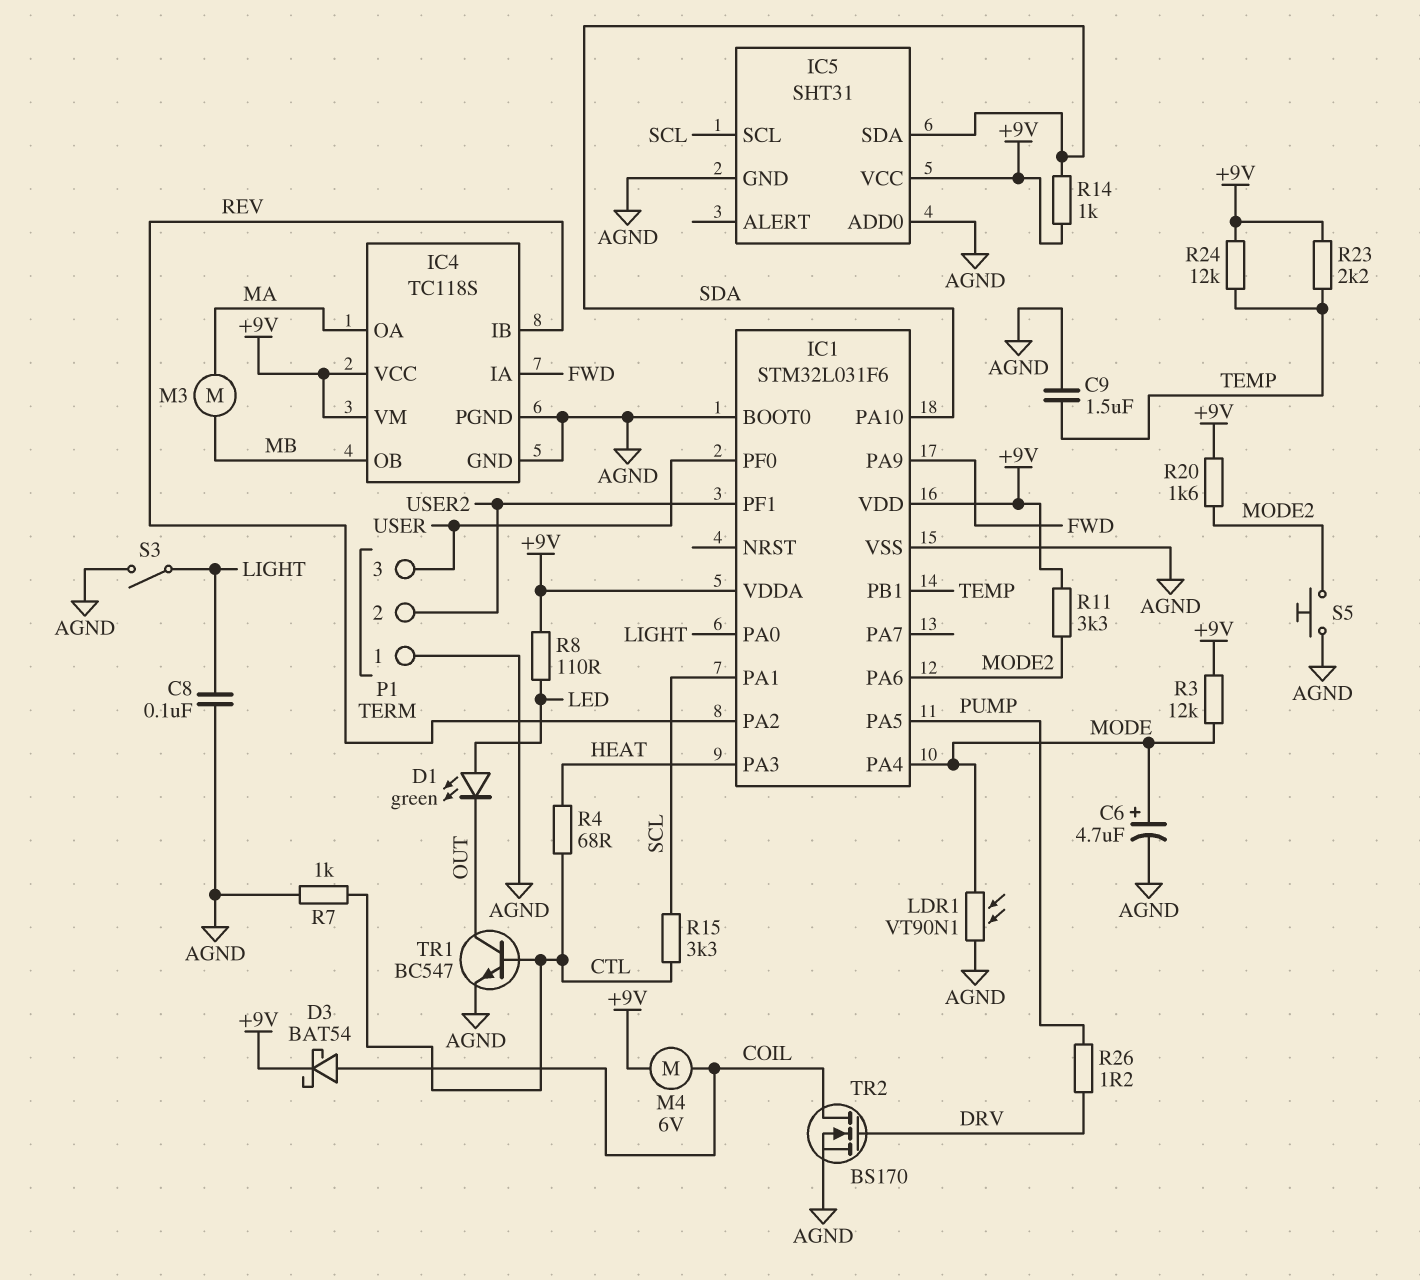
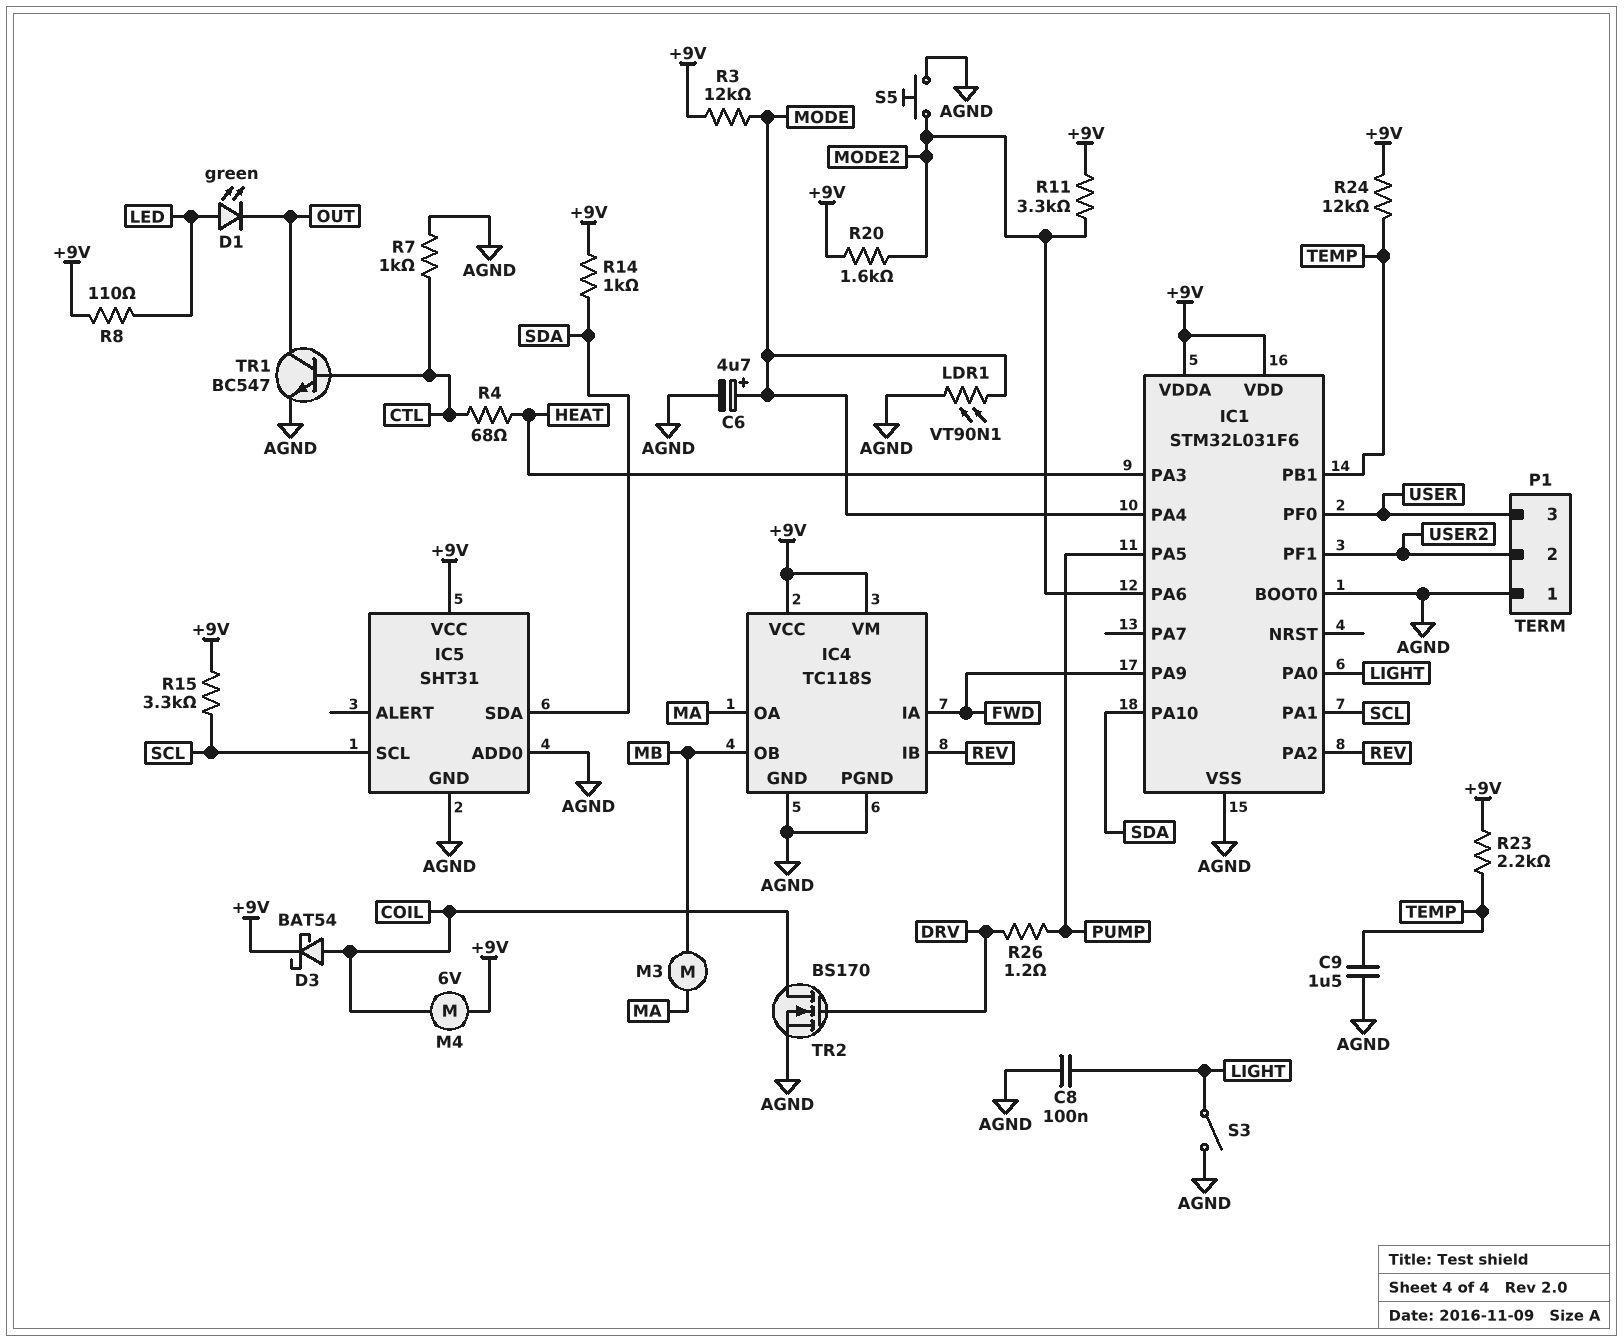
R15: 3.3k (CTL, SCL) -> 3.3k (+9V, SCL)

